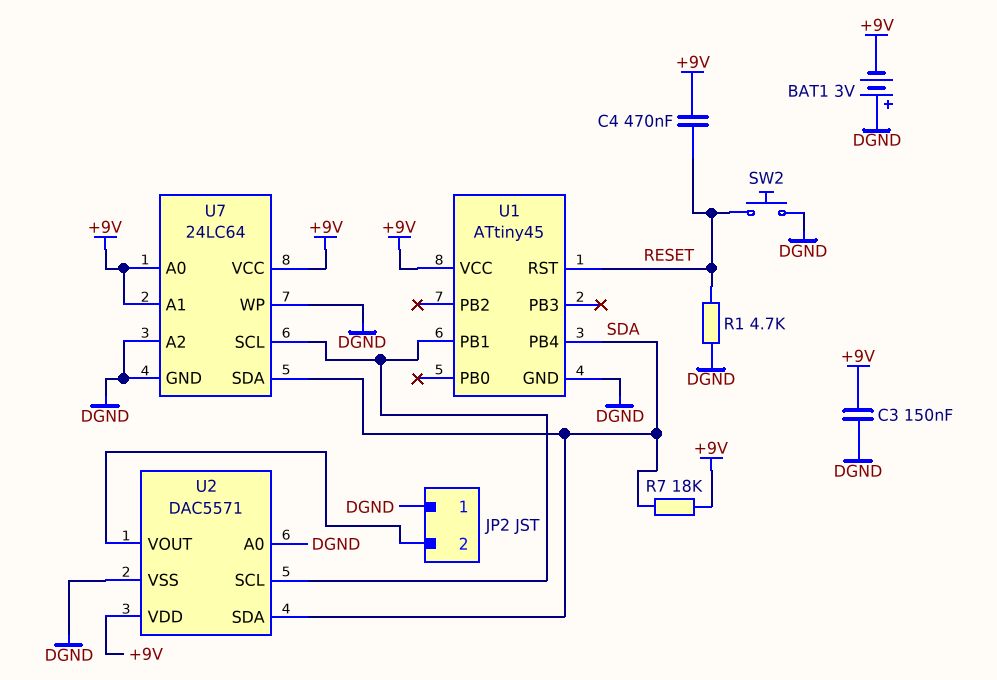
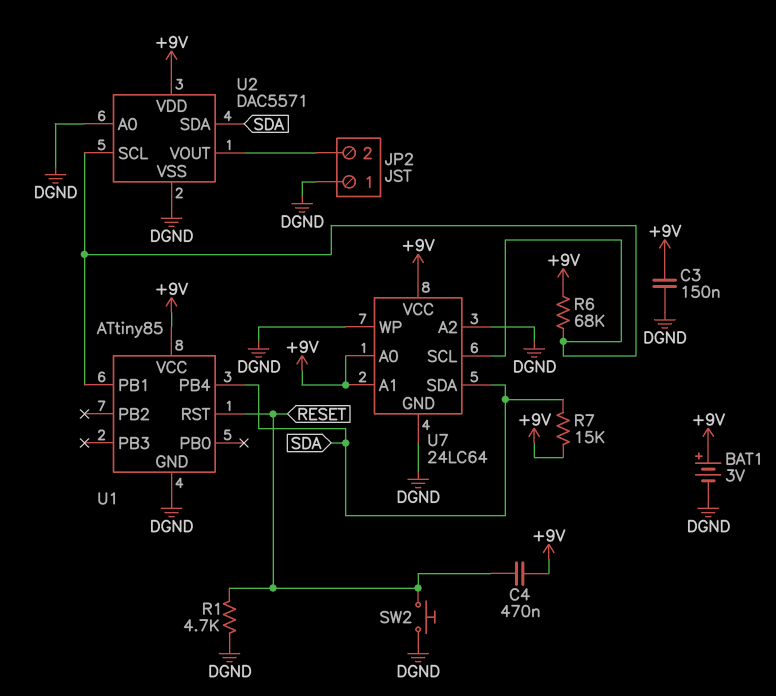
BAT1: 3V (plus DGND, minus +9V) -> 3V (plus +9V, minus DGND)
R6: none -> 68k (+9V, U1/PB1)
R7: 18k (+9V, SDA) -> 15k (+9V, SDA)
U1: ATtiny45 -> ATtiny85

